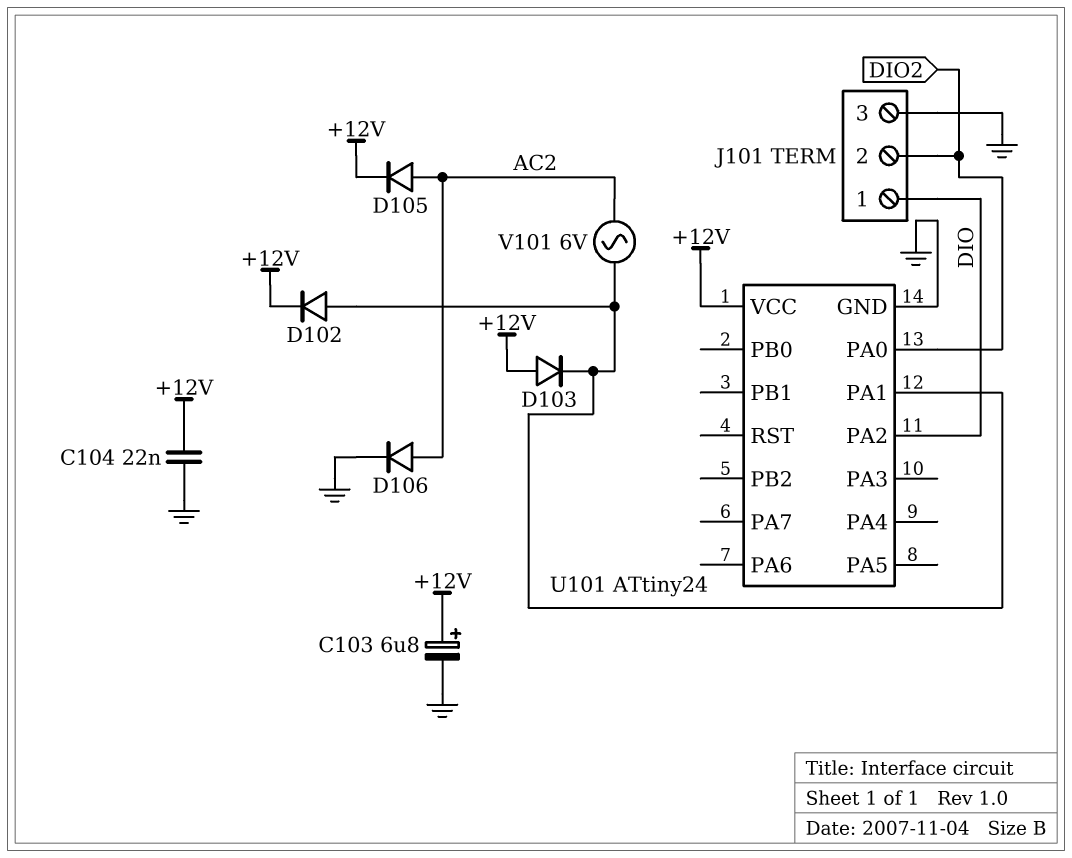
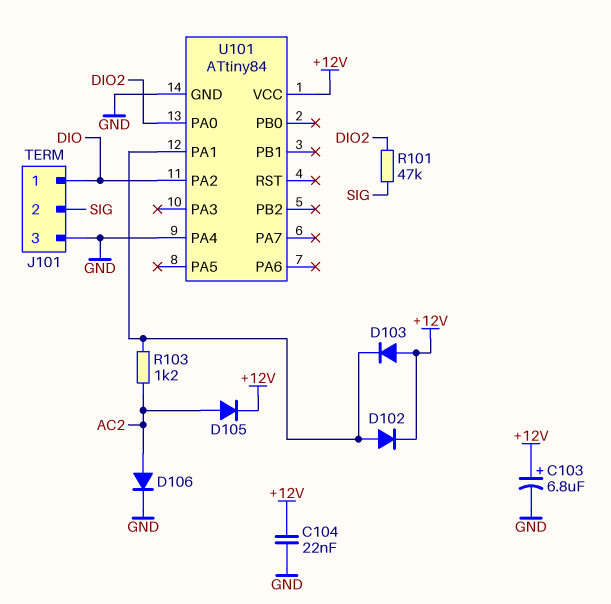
J101 pin 2: DIO2 -> SIG
R101: none -> 47k (DIO2, SIG)
R103: none -> 1.2k (AC2, U101/PA1)
U101: ATtiny24 -> ATtiny84
U101 pin PA4: none -> GND
V101: AC 6V (AC2, U101/PA1) -> none

